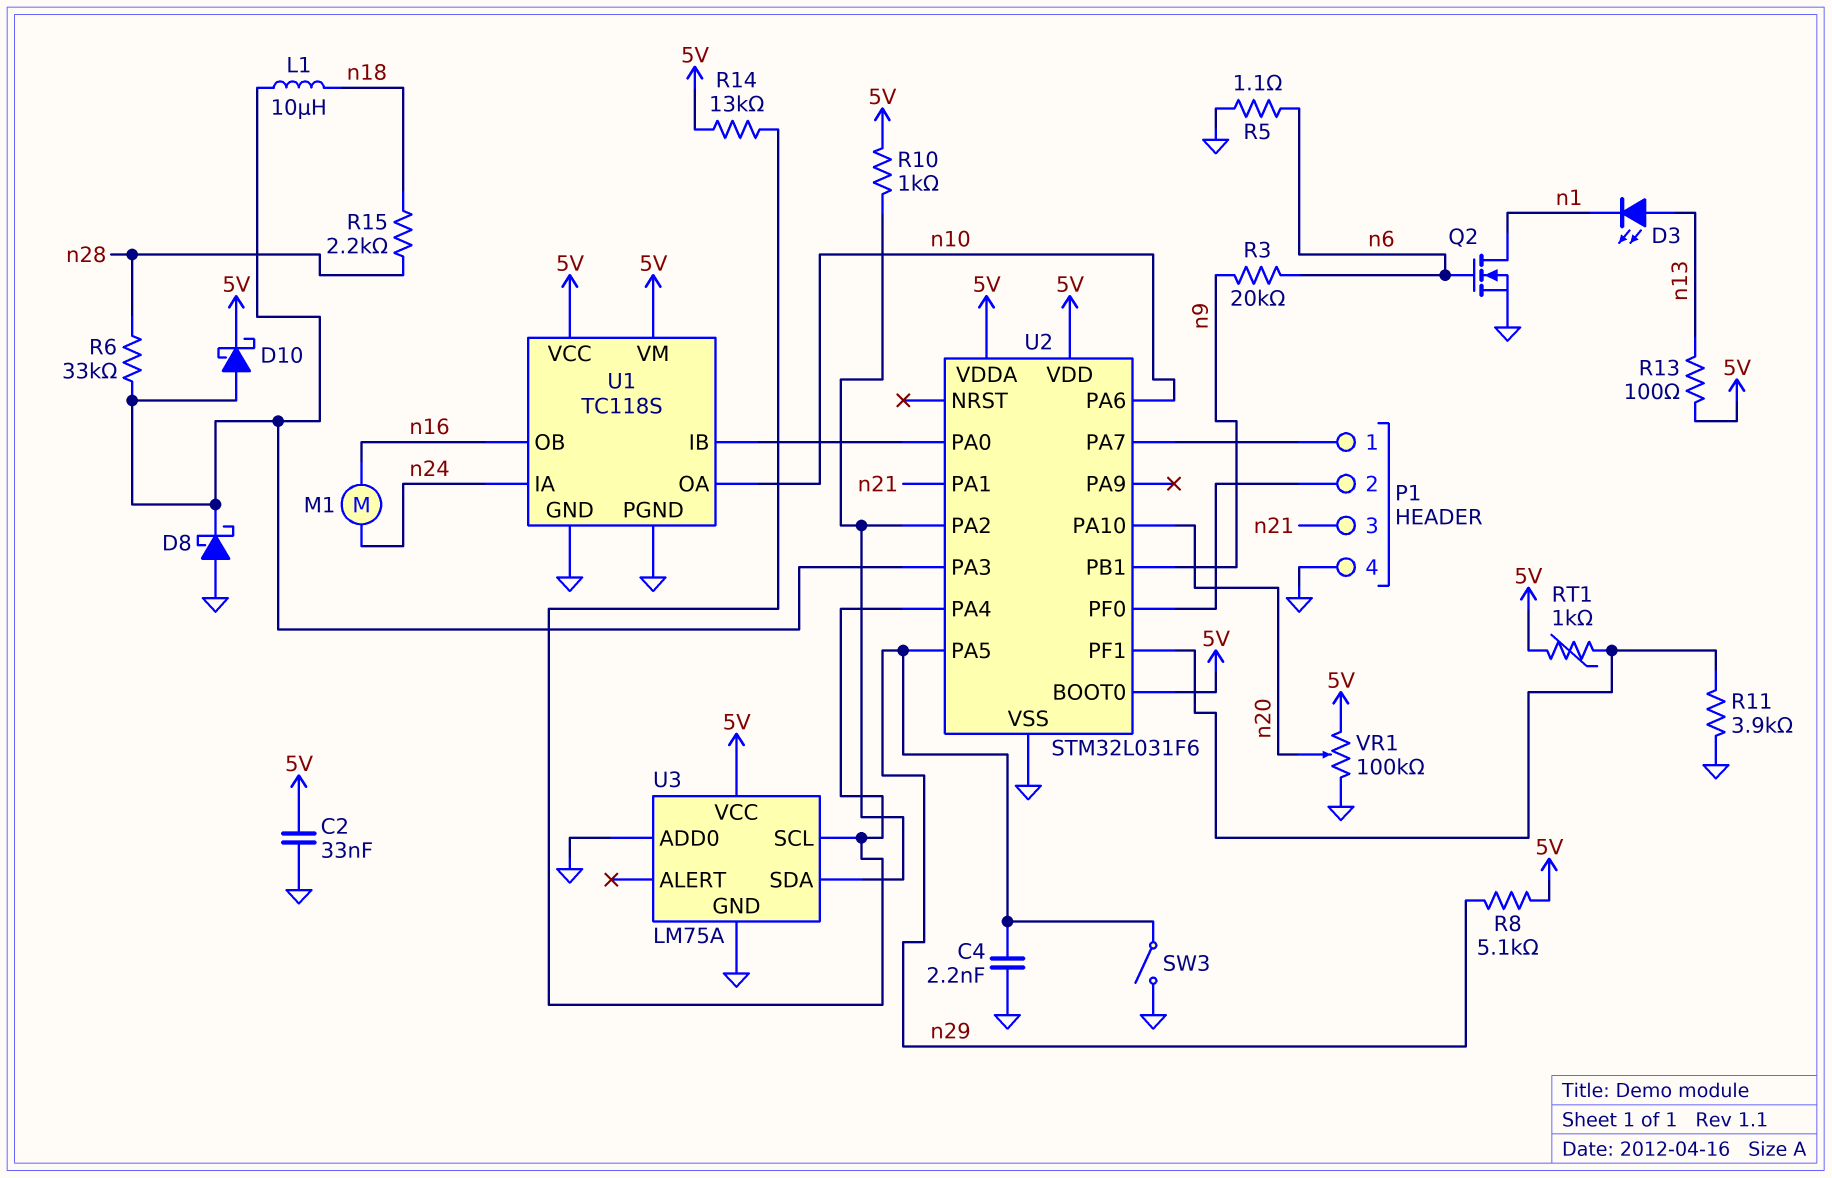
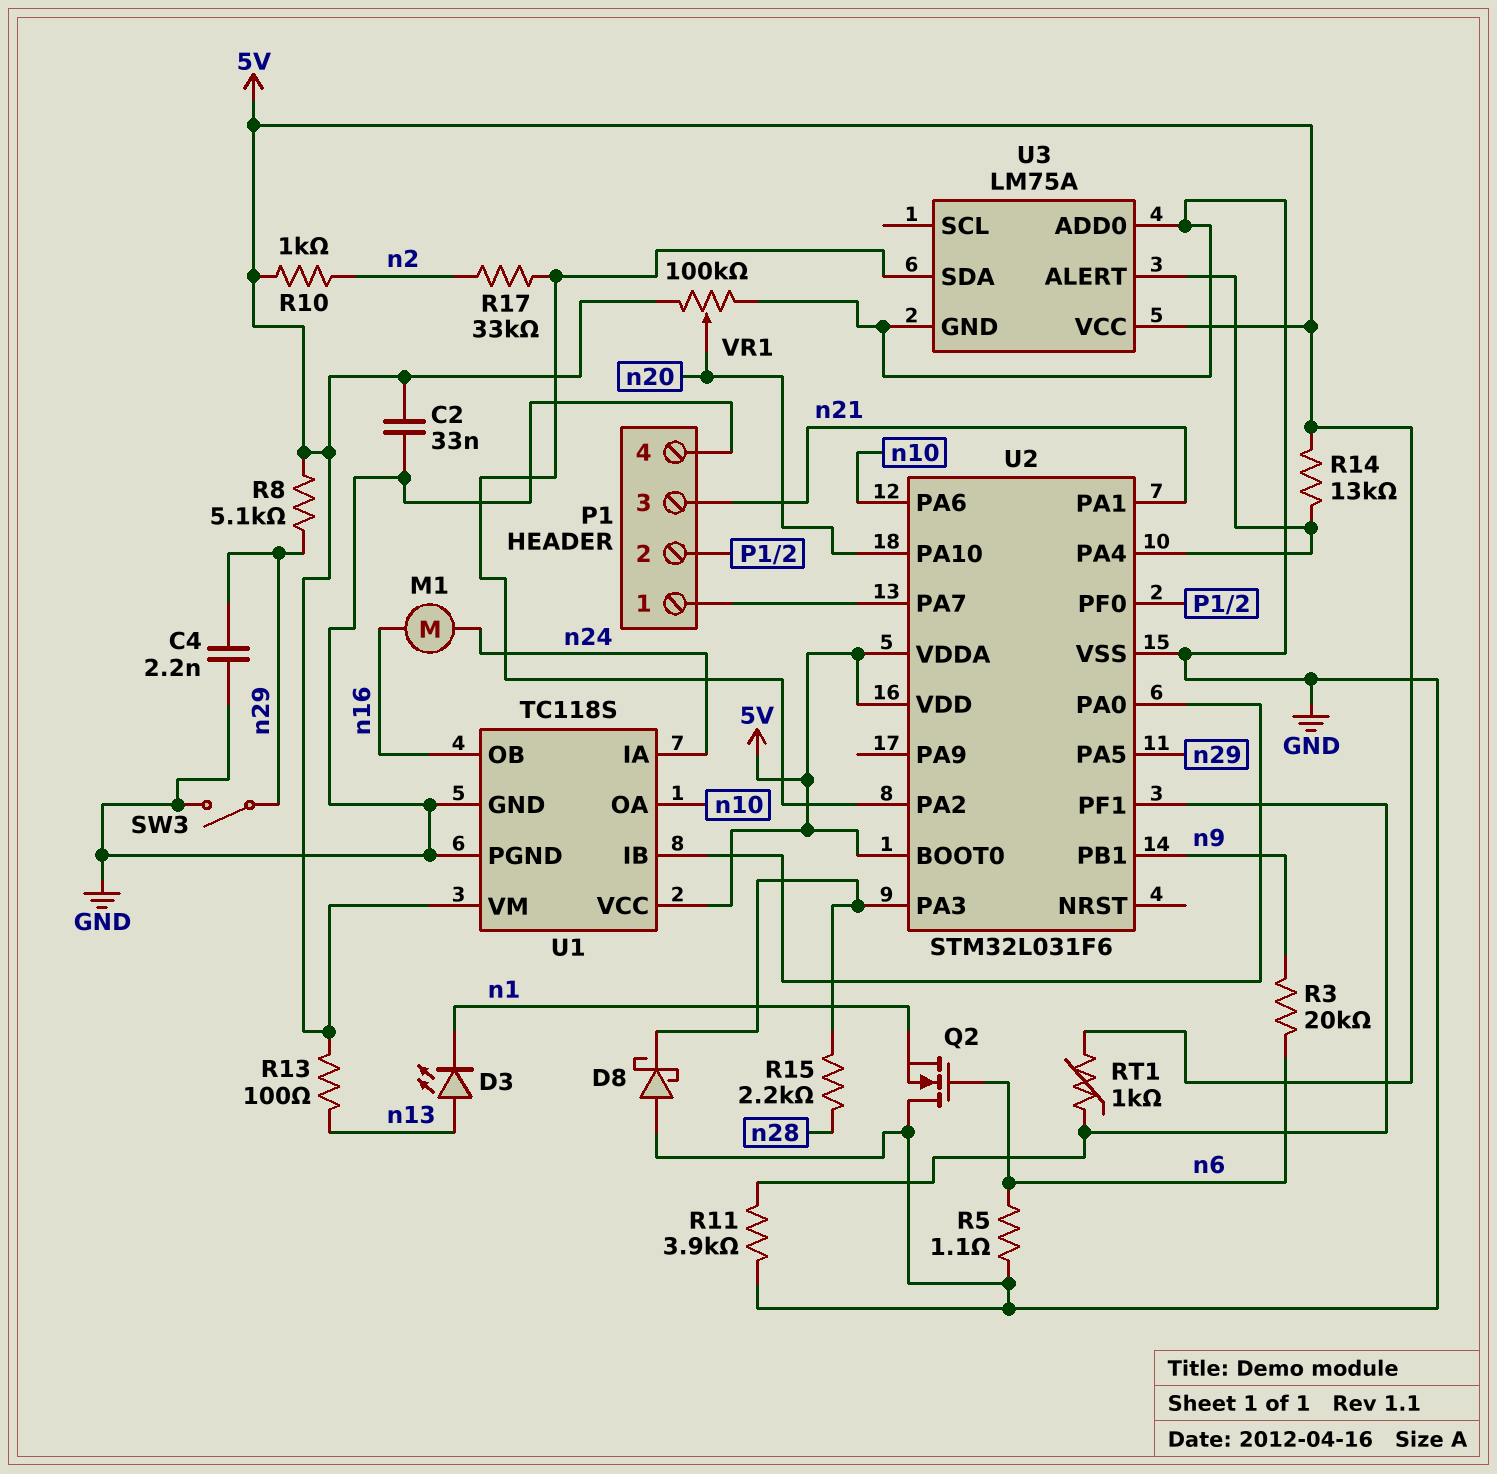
D10: schottky (A U2/PA3, K 5V) -> none
L1: 10uH (U2/PA3, n18) -> none
Q2: NMOS (G n6, D n1, S GND) -> NMOS (G n6, D GND, S n1)
R6: 33k (U2/PA3, n28) -> none
R10: 1k (5V, U2/PA2) -> 1k (5V, n2)
R15: 2.2k (n18, n28) -> 2.2k (U2/PA3, n28)
R17: none -> 33k (U2/PA2, n2)
U3 pin ALERT: none -> U2/PA4
U3 pin SCL: U2/PA4 -> none

